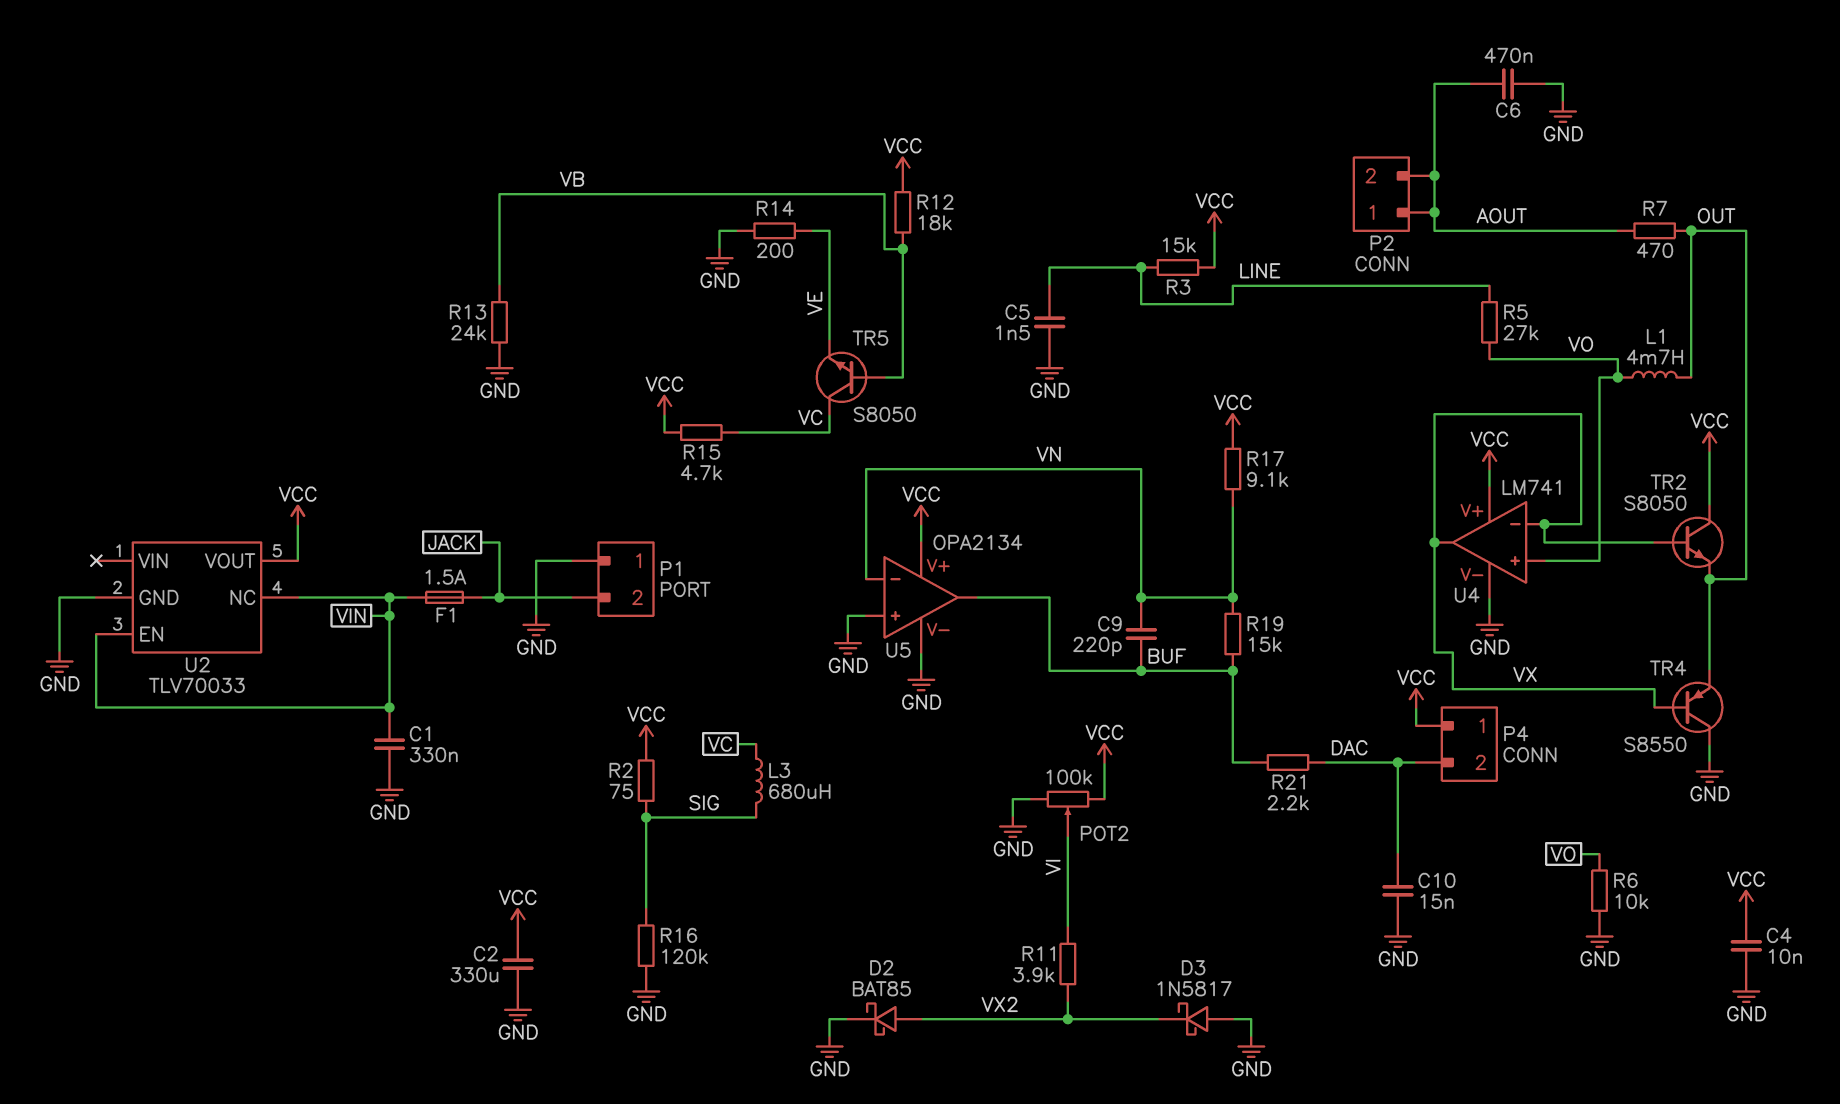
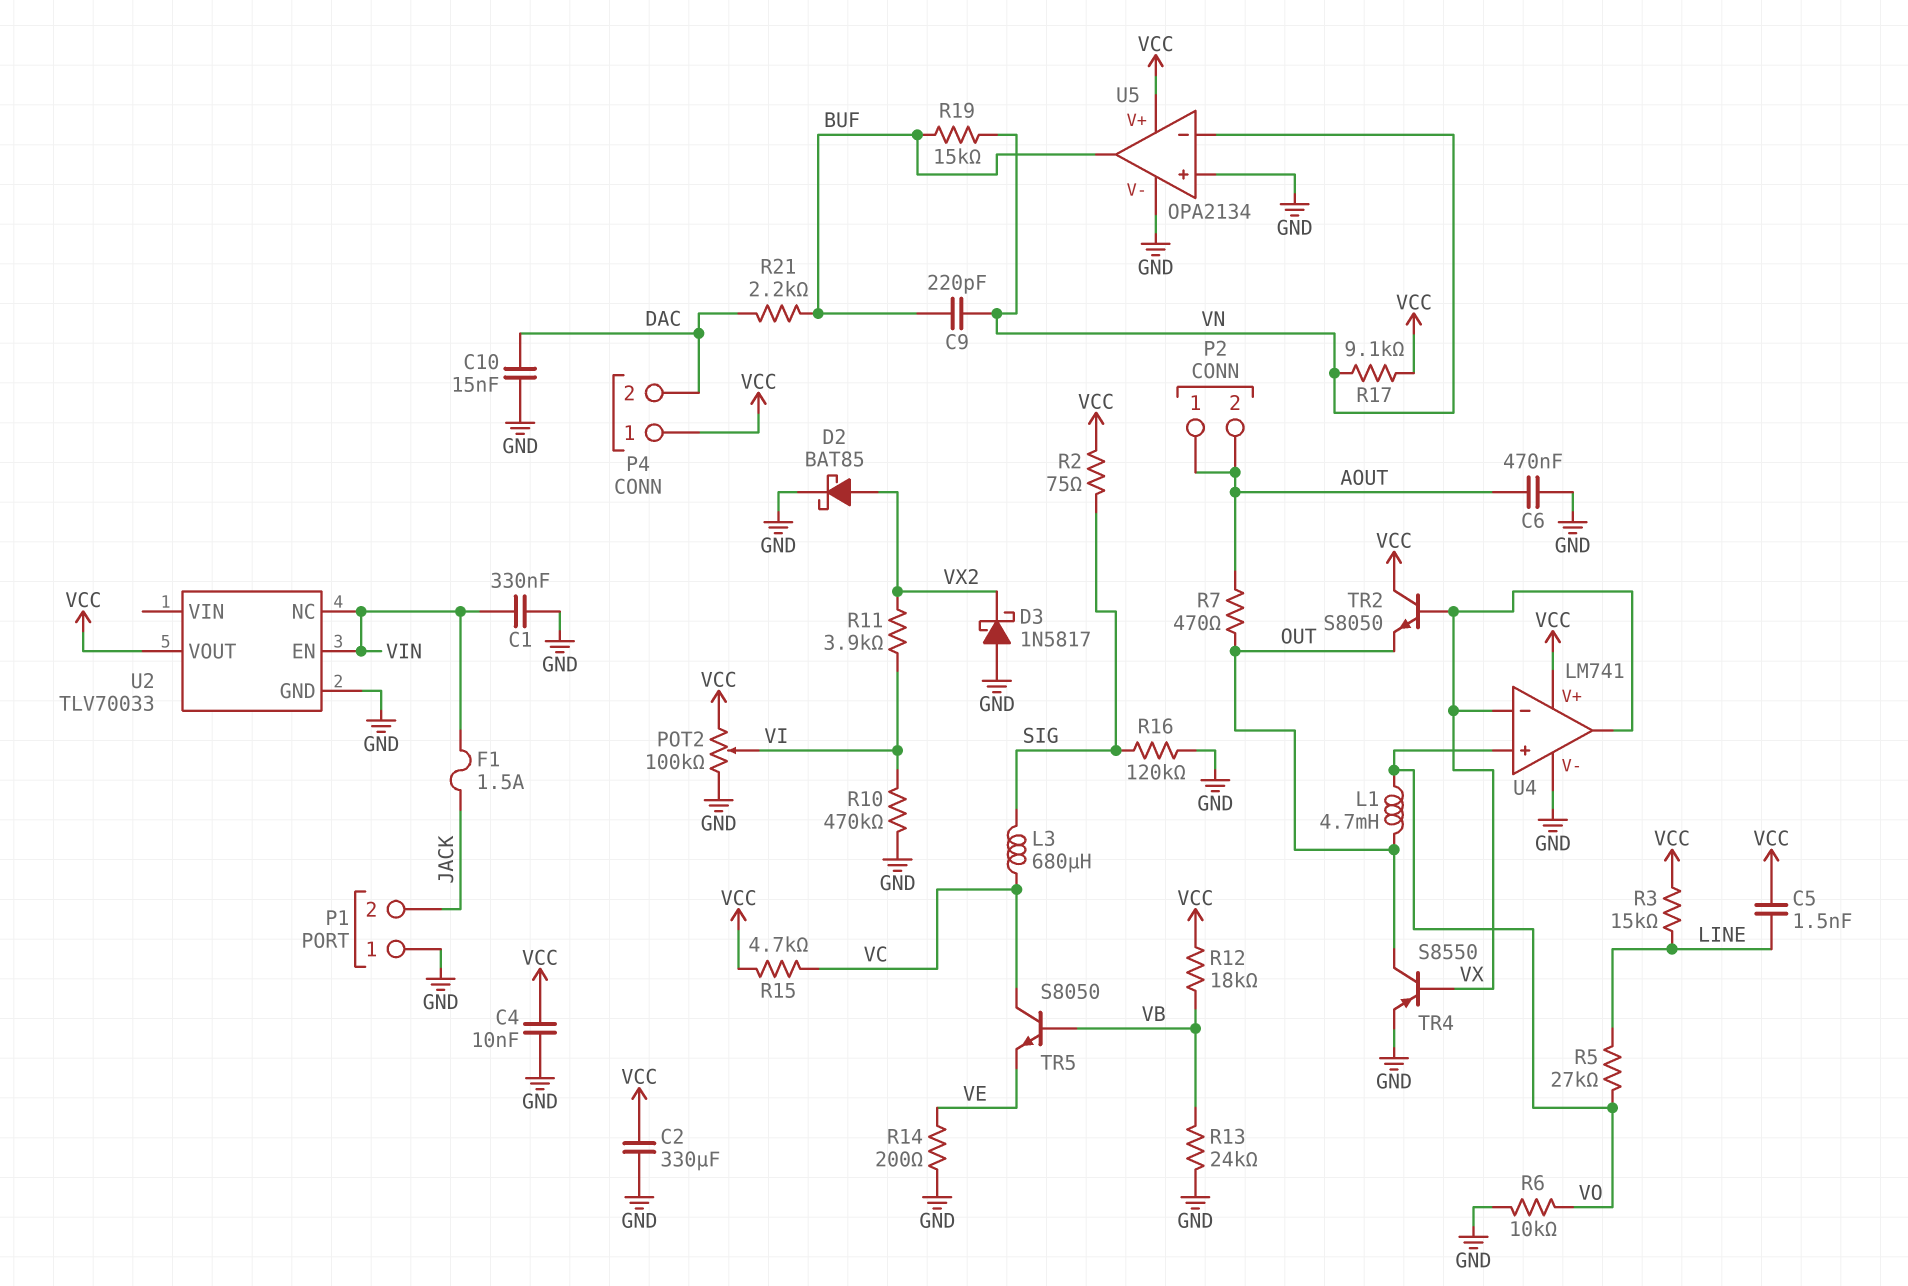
C5: 1.5nF (GND, LINE) -> 1.5nF (LINE, VCC)
R10: none -> 470k (GND, VI)
TR4: PNP S8550 (B VX, C GND, E OUT) -> PNP S8550 (B VX, C OUT, E GND)

